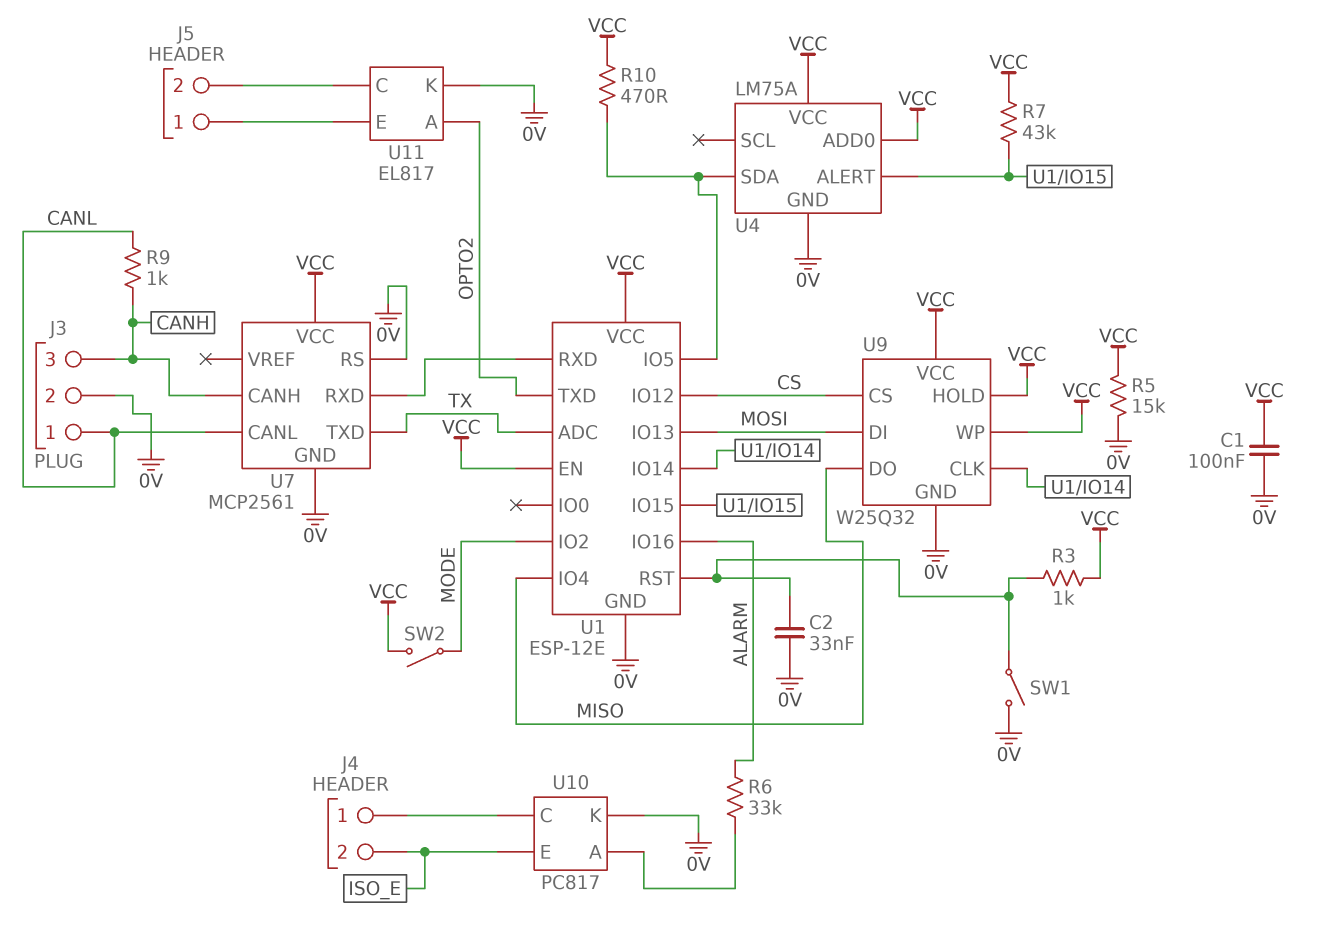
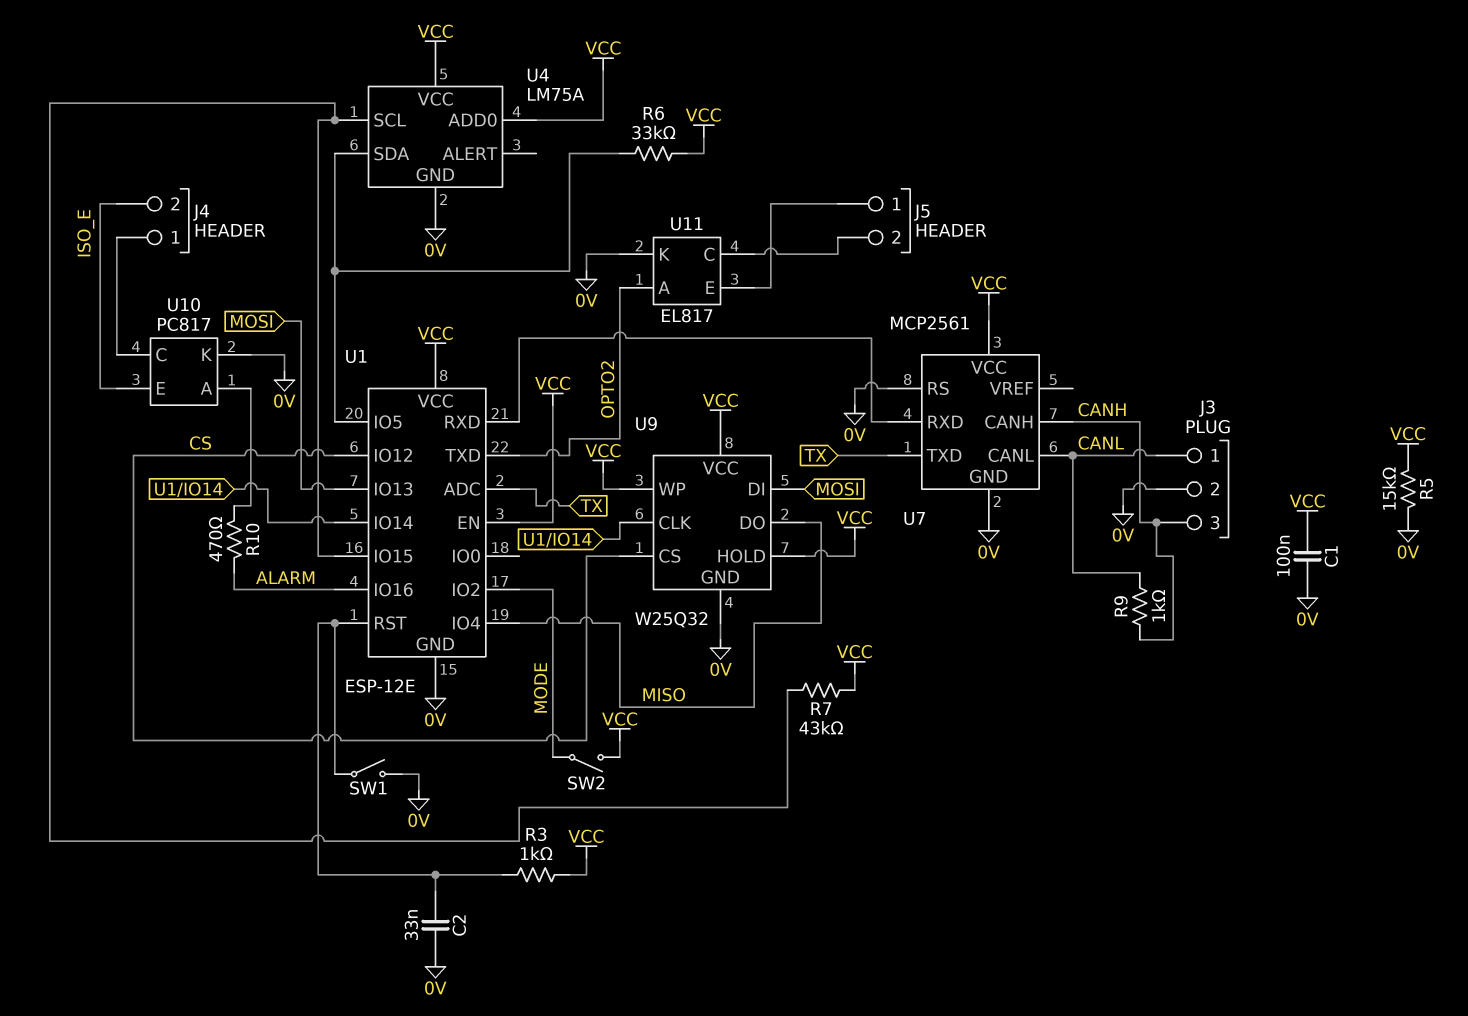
R6: 33k (ALARM, U10/A) -> 33k (U1/IO5, VCC)
R10: 470 (U1/IO5, VCC) -> 470 (ALARM, U10/A)
U4 pin ALERT: U1/IO15 -> none
U4 pin SCL: none -> U1/IO15

